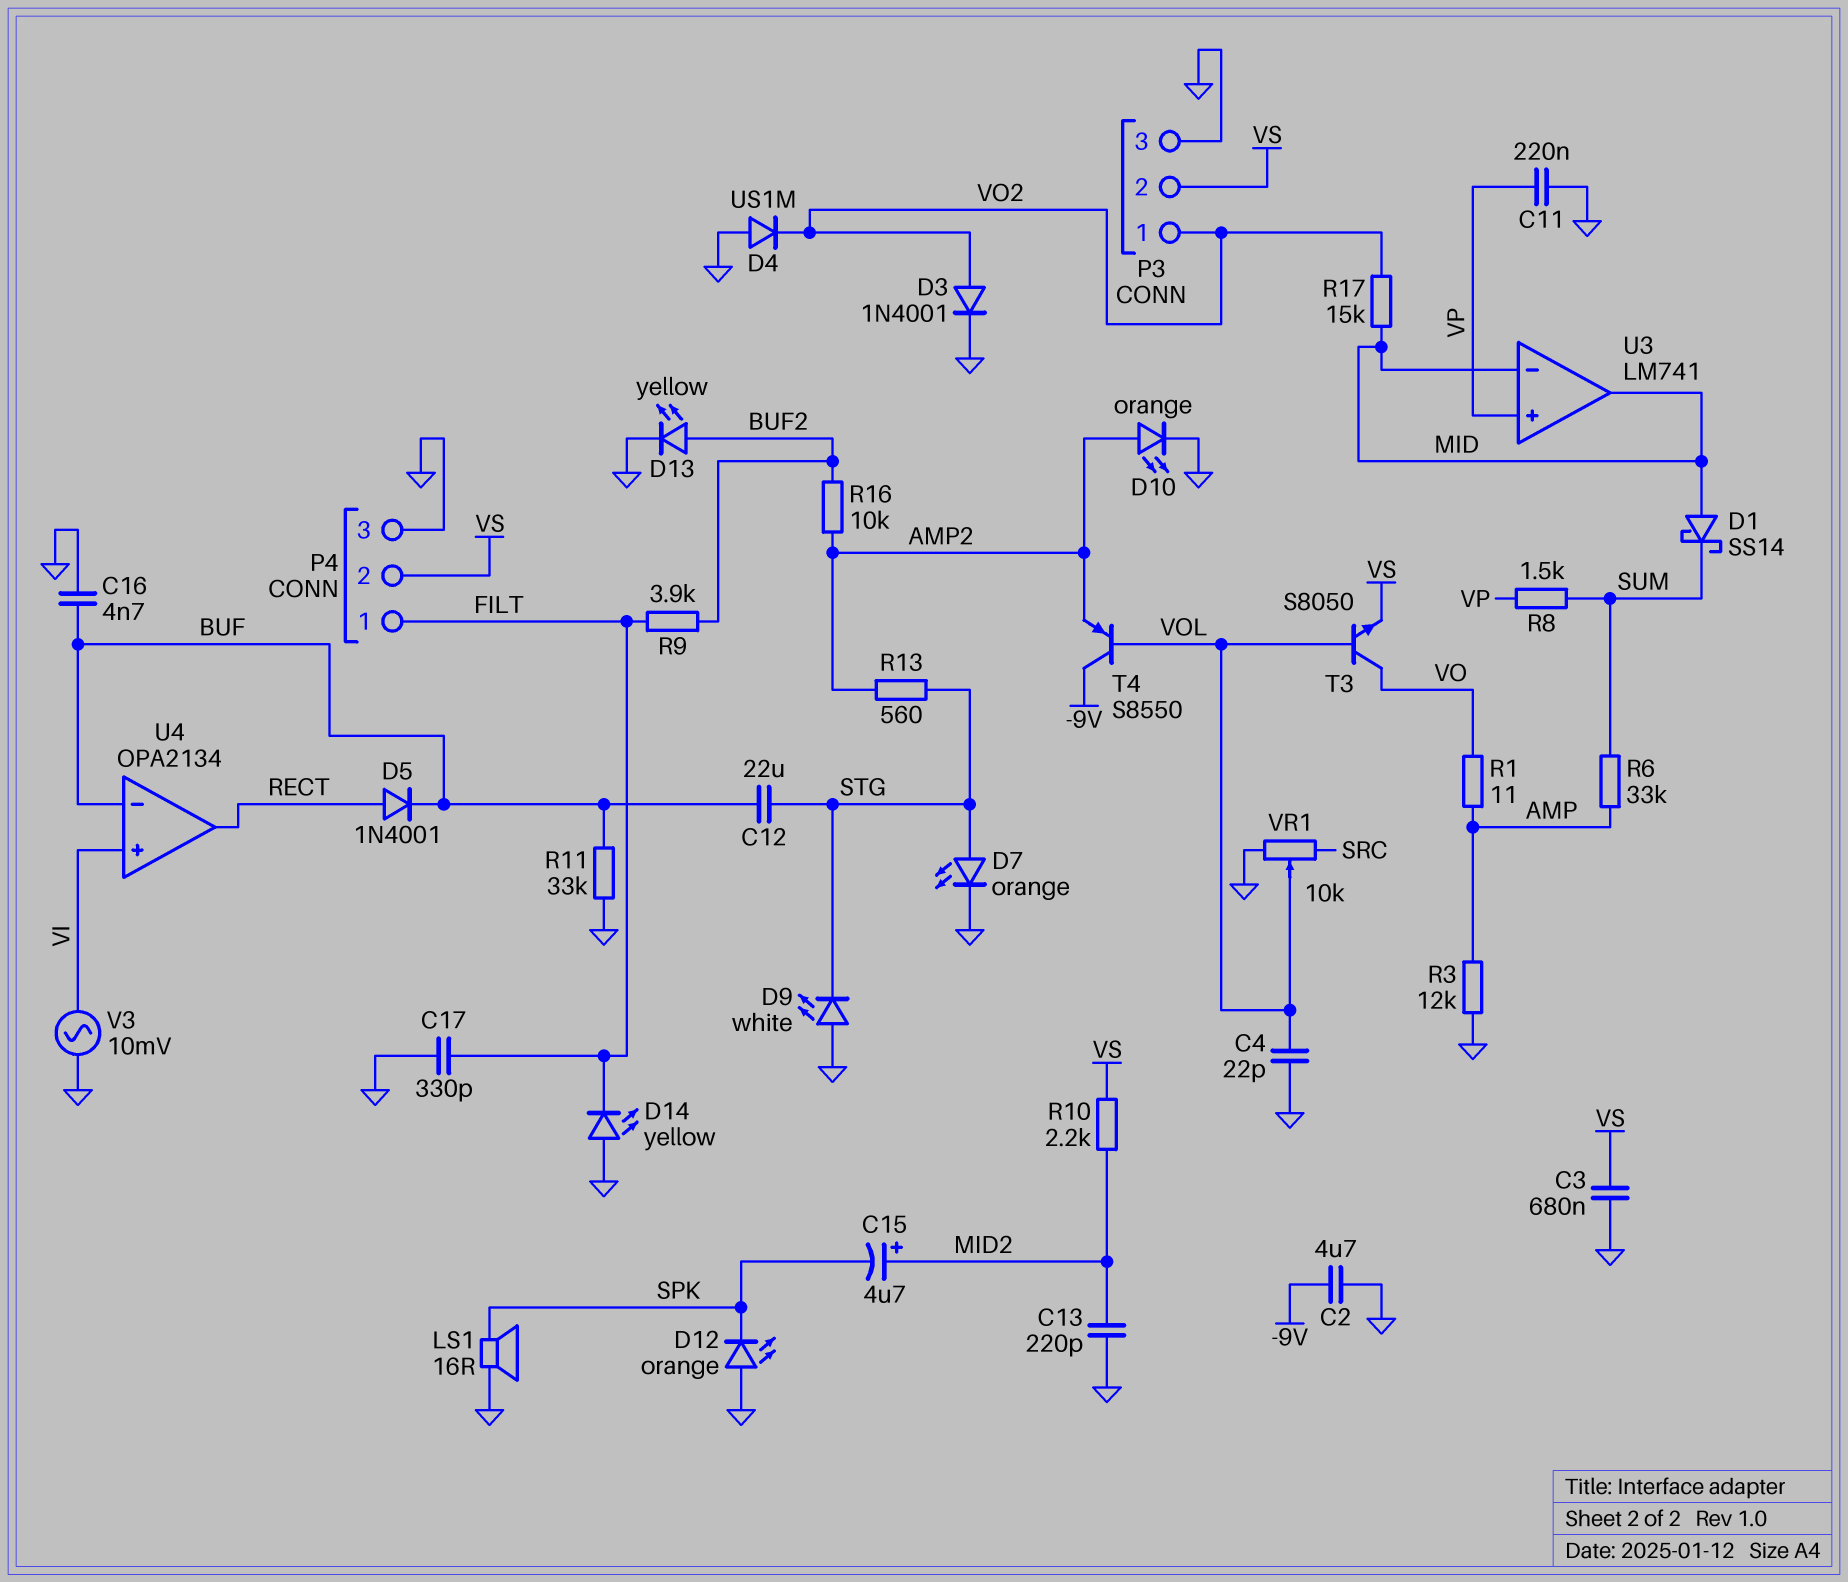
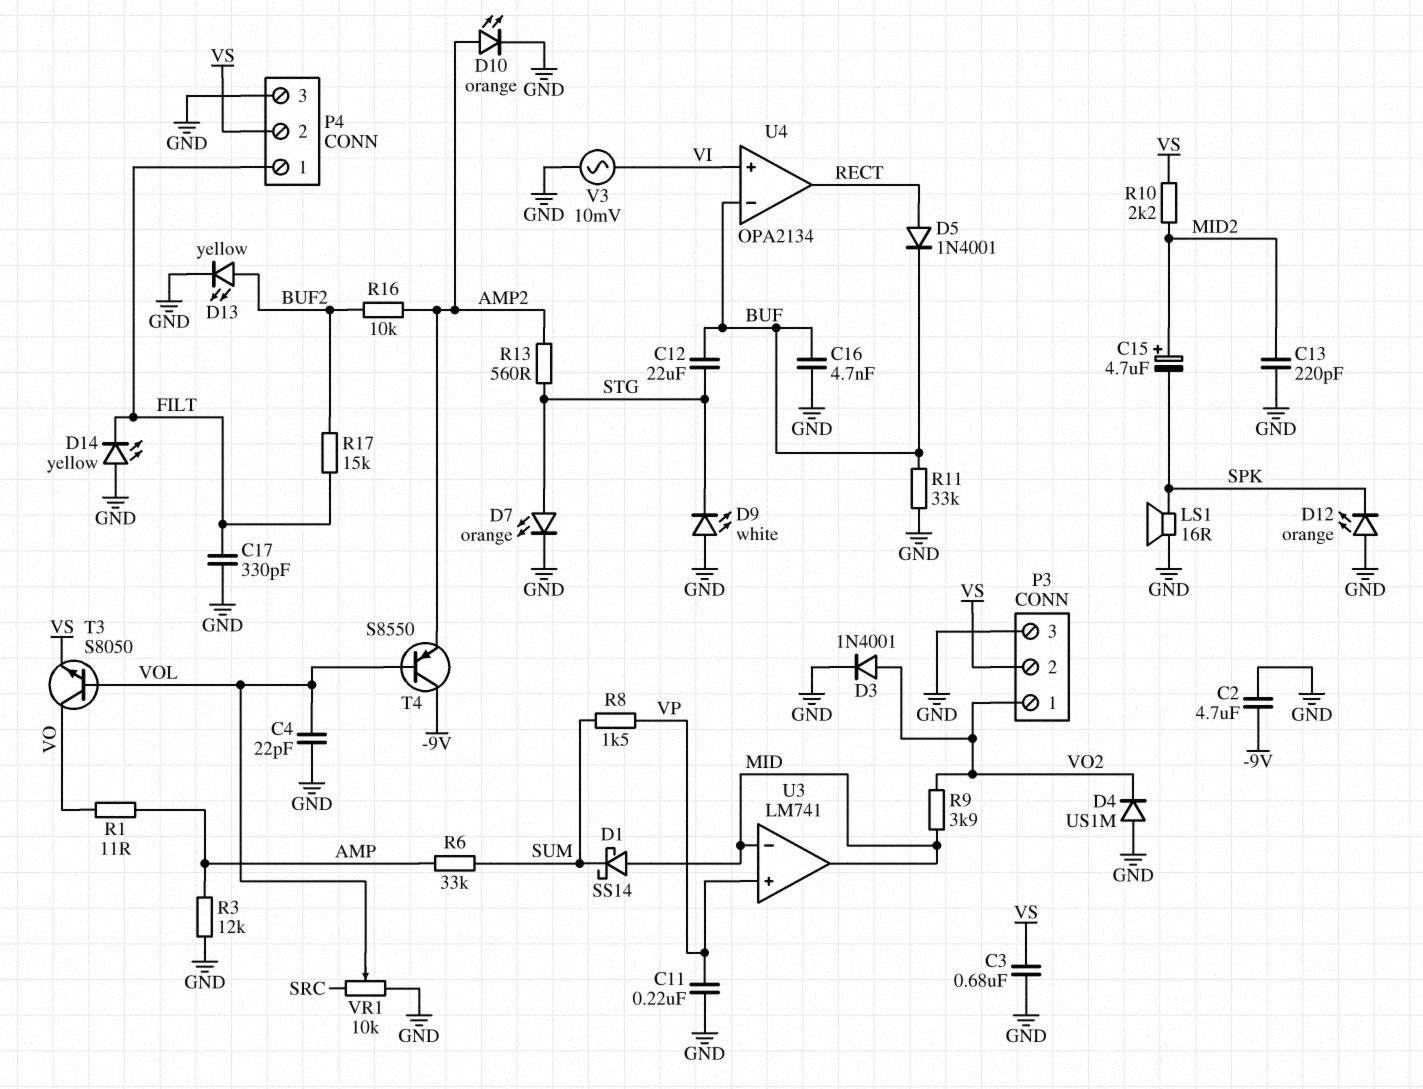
R9: 3.9k (BUF2, FILT) -> 3.9k (MID, VO2)
R17: 15k (MID, VO2) -> 15k (BUF2, FILT)

